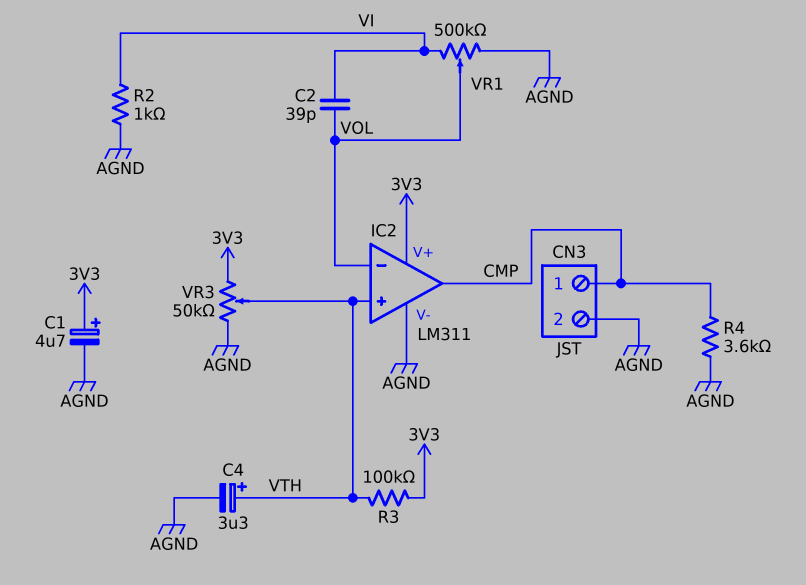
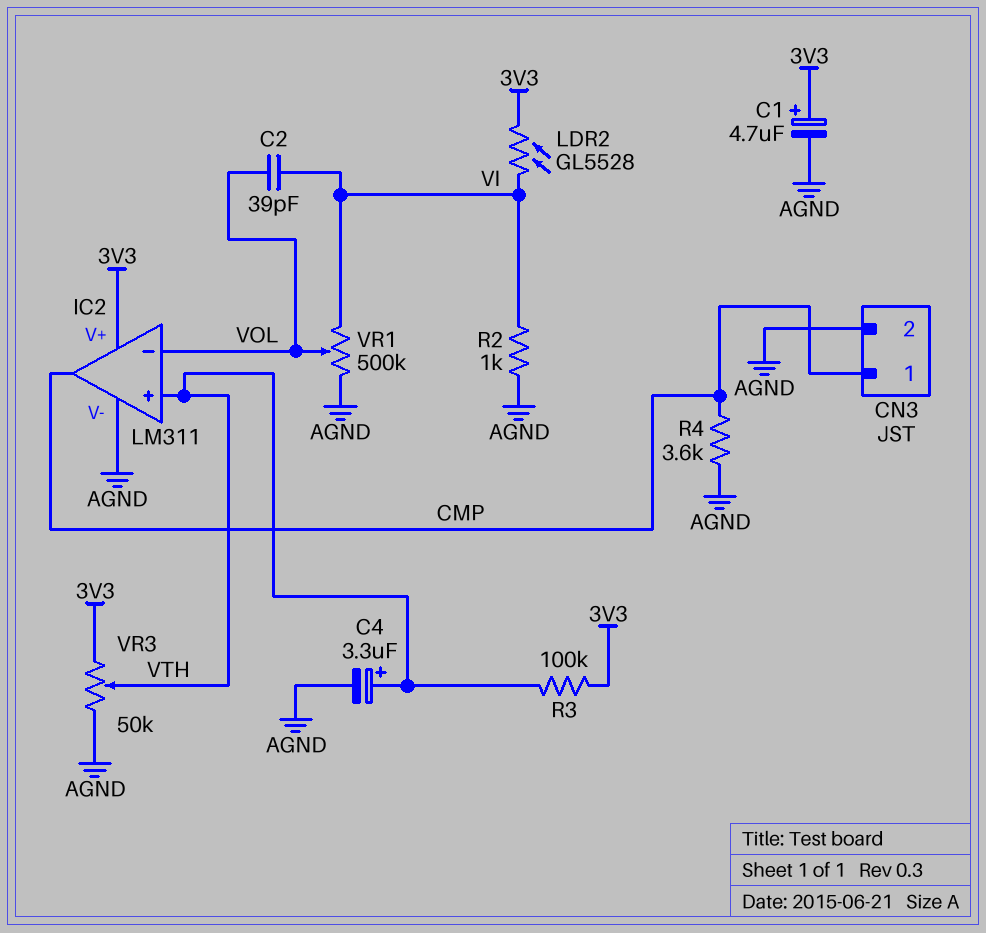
LDR2: none -> GL5528 (3V3, VI)

